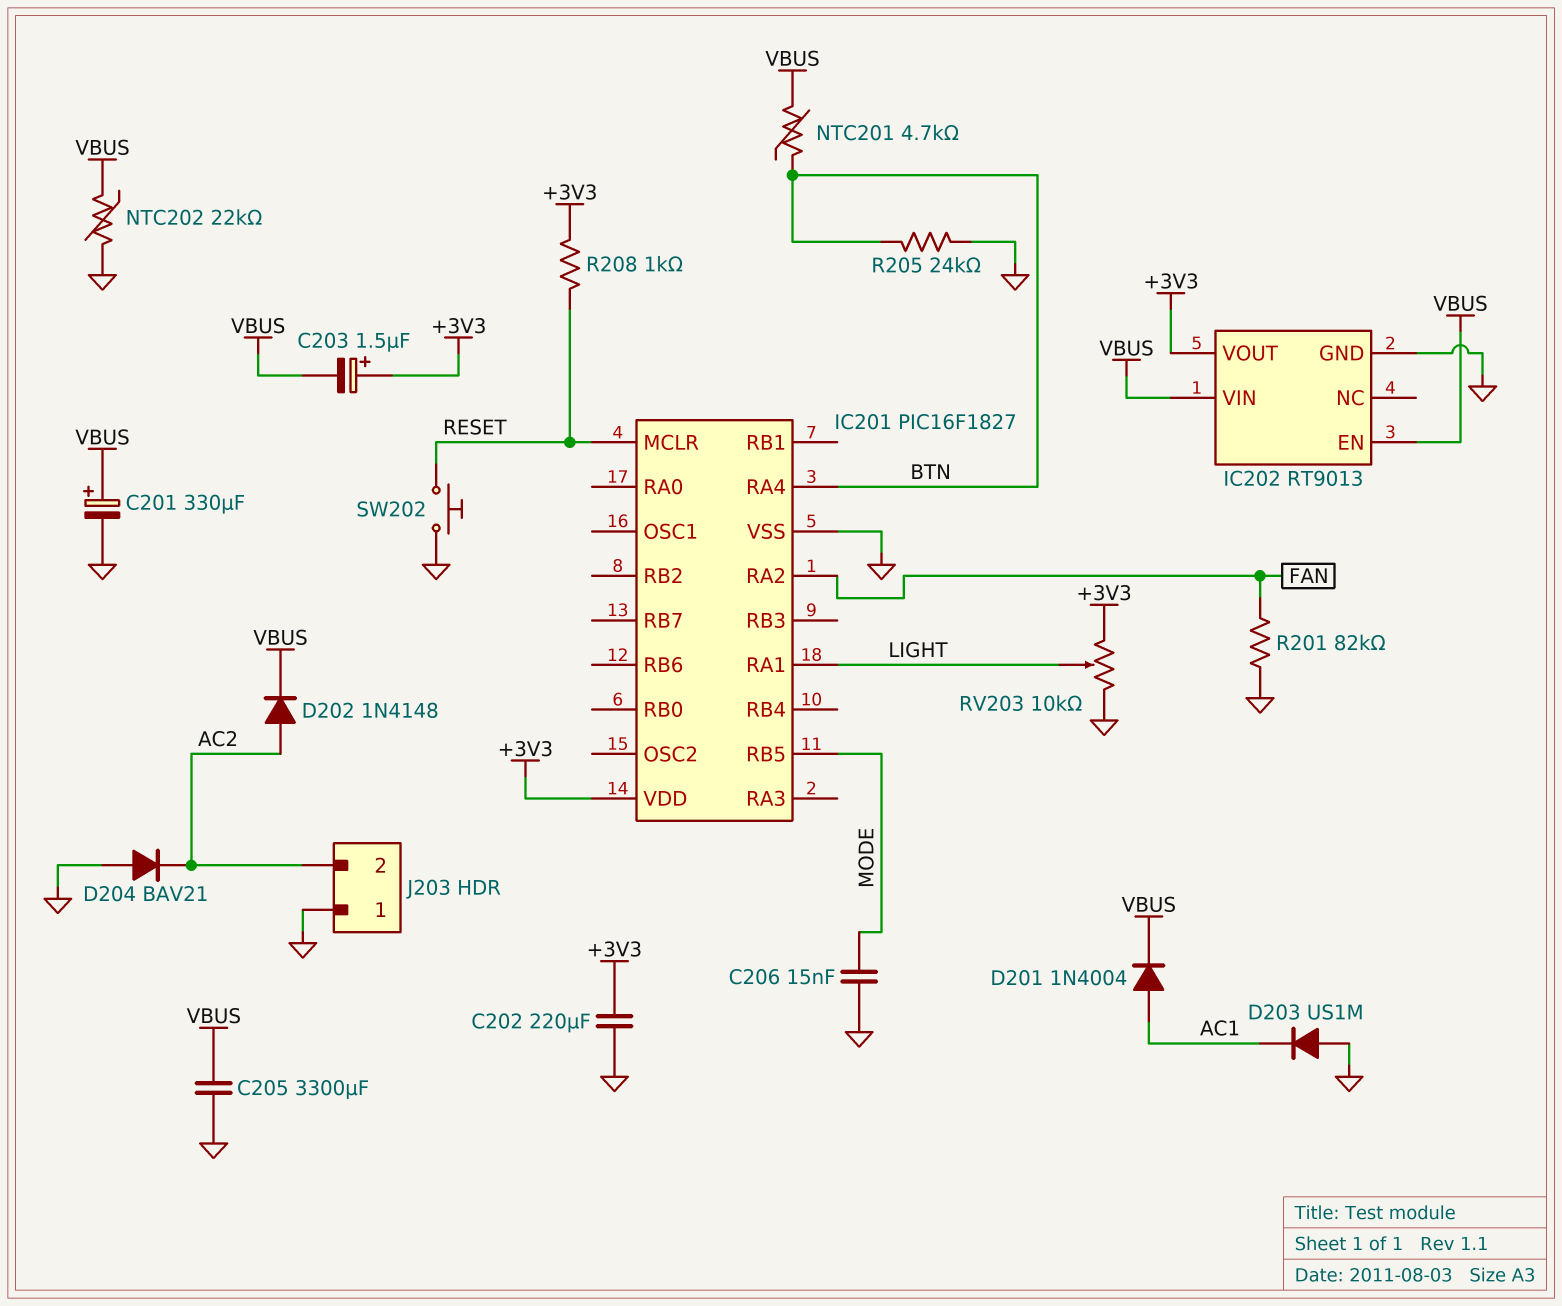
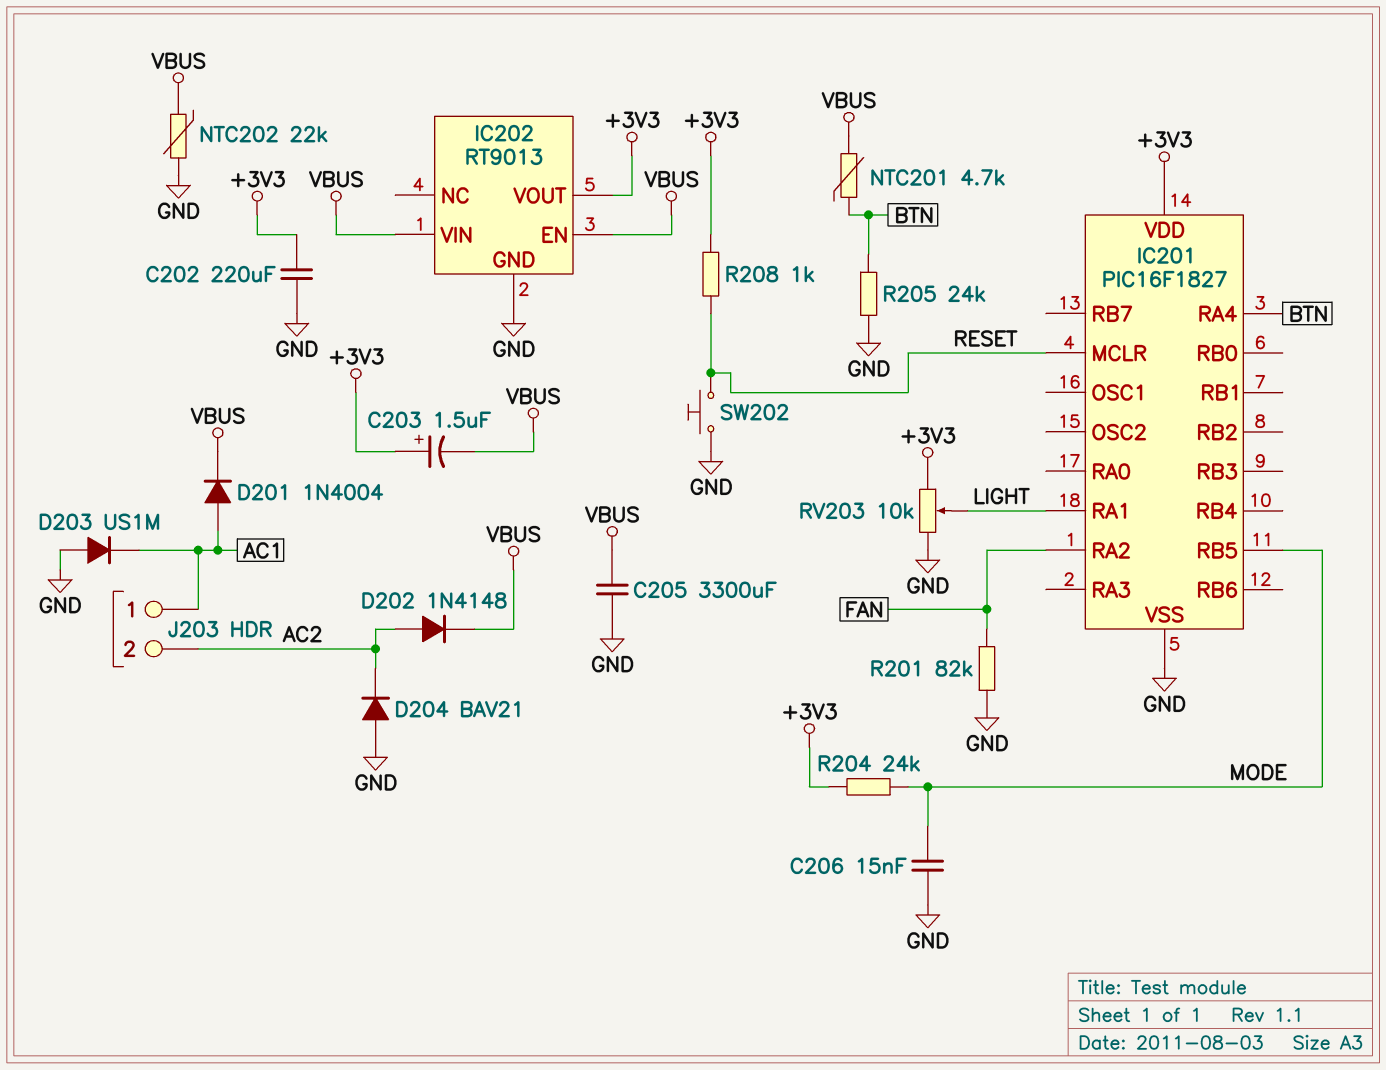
C201: 330uF (plus VBUS, minus GND) -> none
J203 pin 1: GND -> AC1
R204: none -> 24k (+3V3, MODE)

